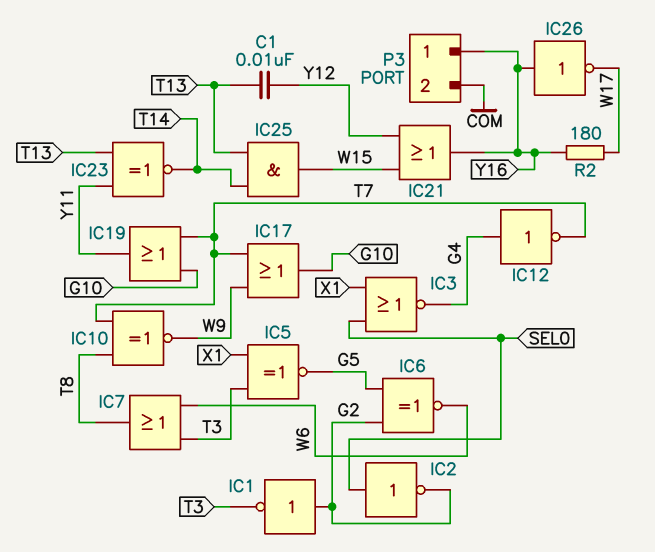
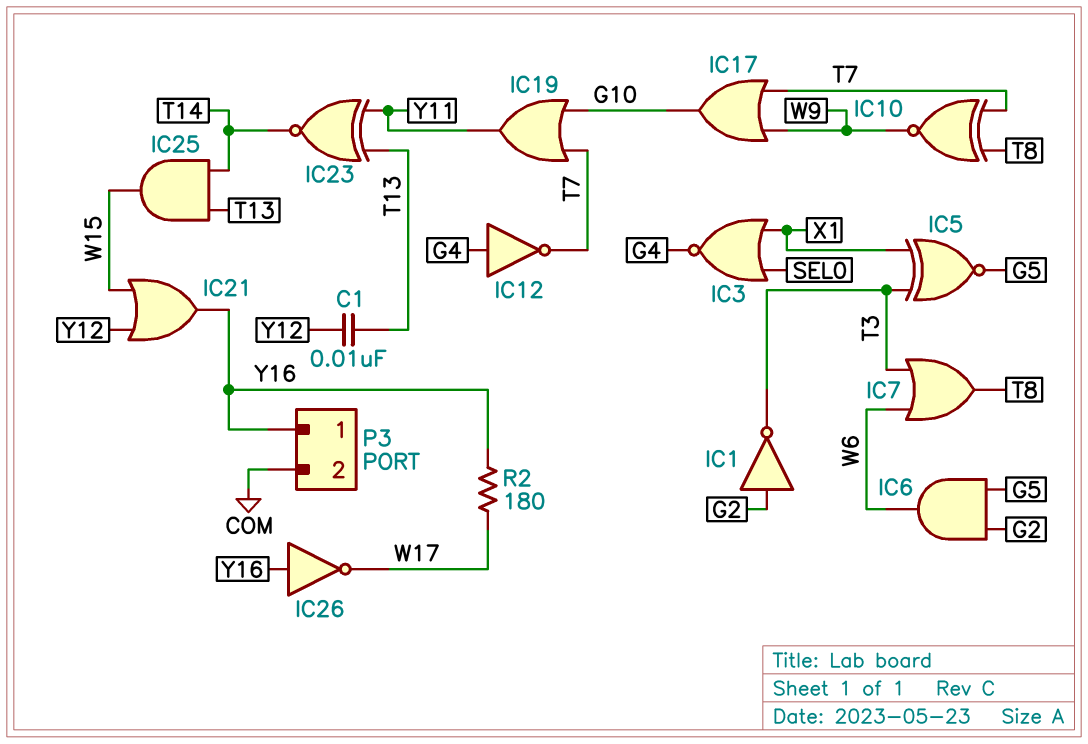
IC2: NOT (in SEL0, out G2) -> none
IC6: XNOR (in G2, in G5, out W6) -> AND (in G2, in G5, out W6)

